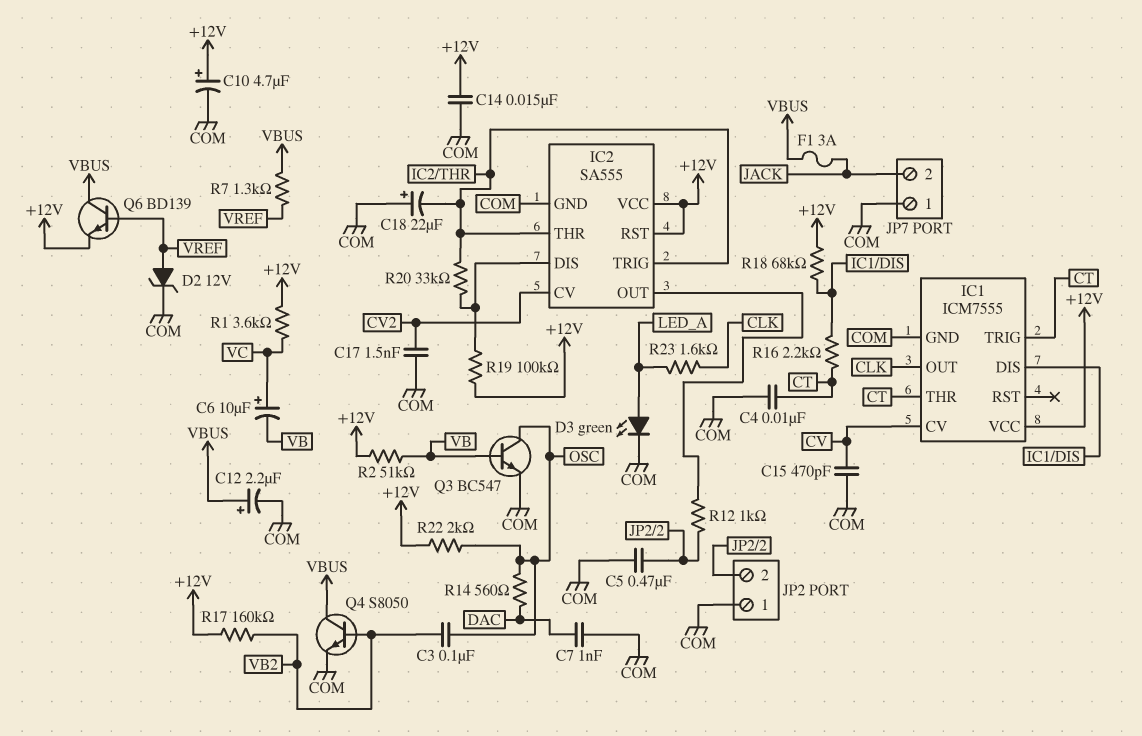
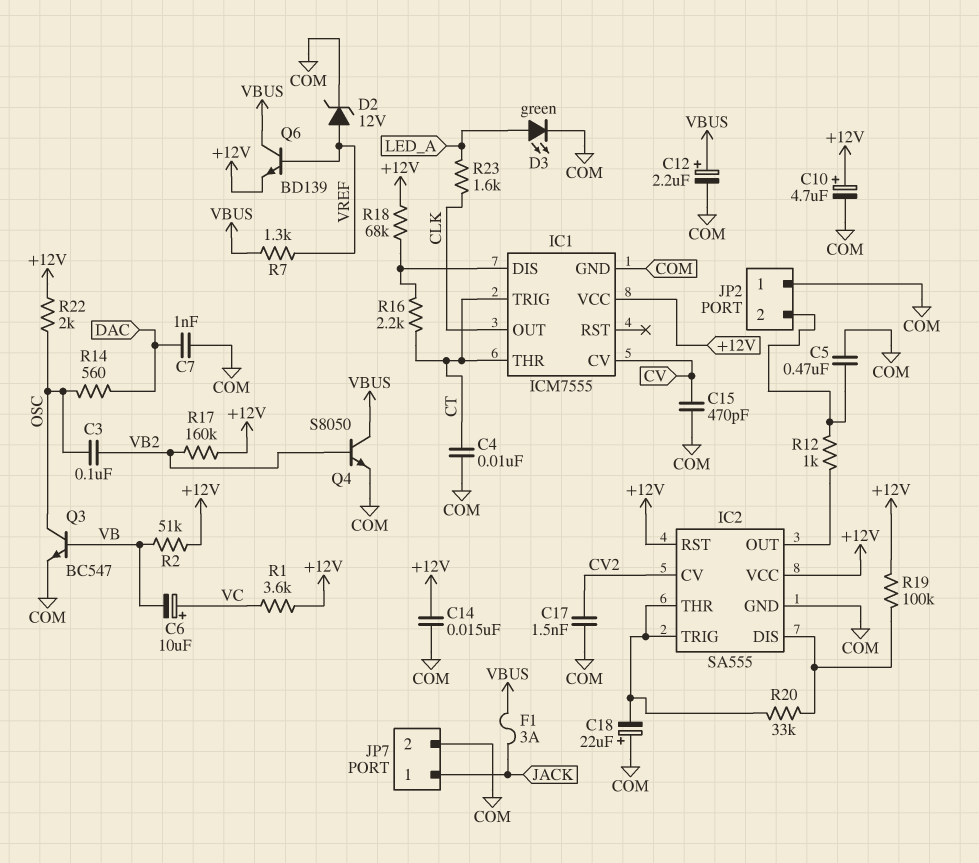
JP7 pin 1: COM -> JACK
JP7 pin 2: JACK -> COM

